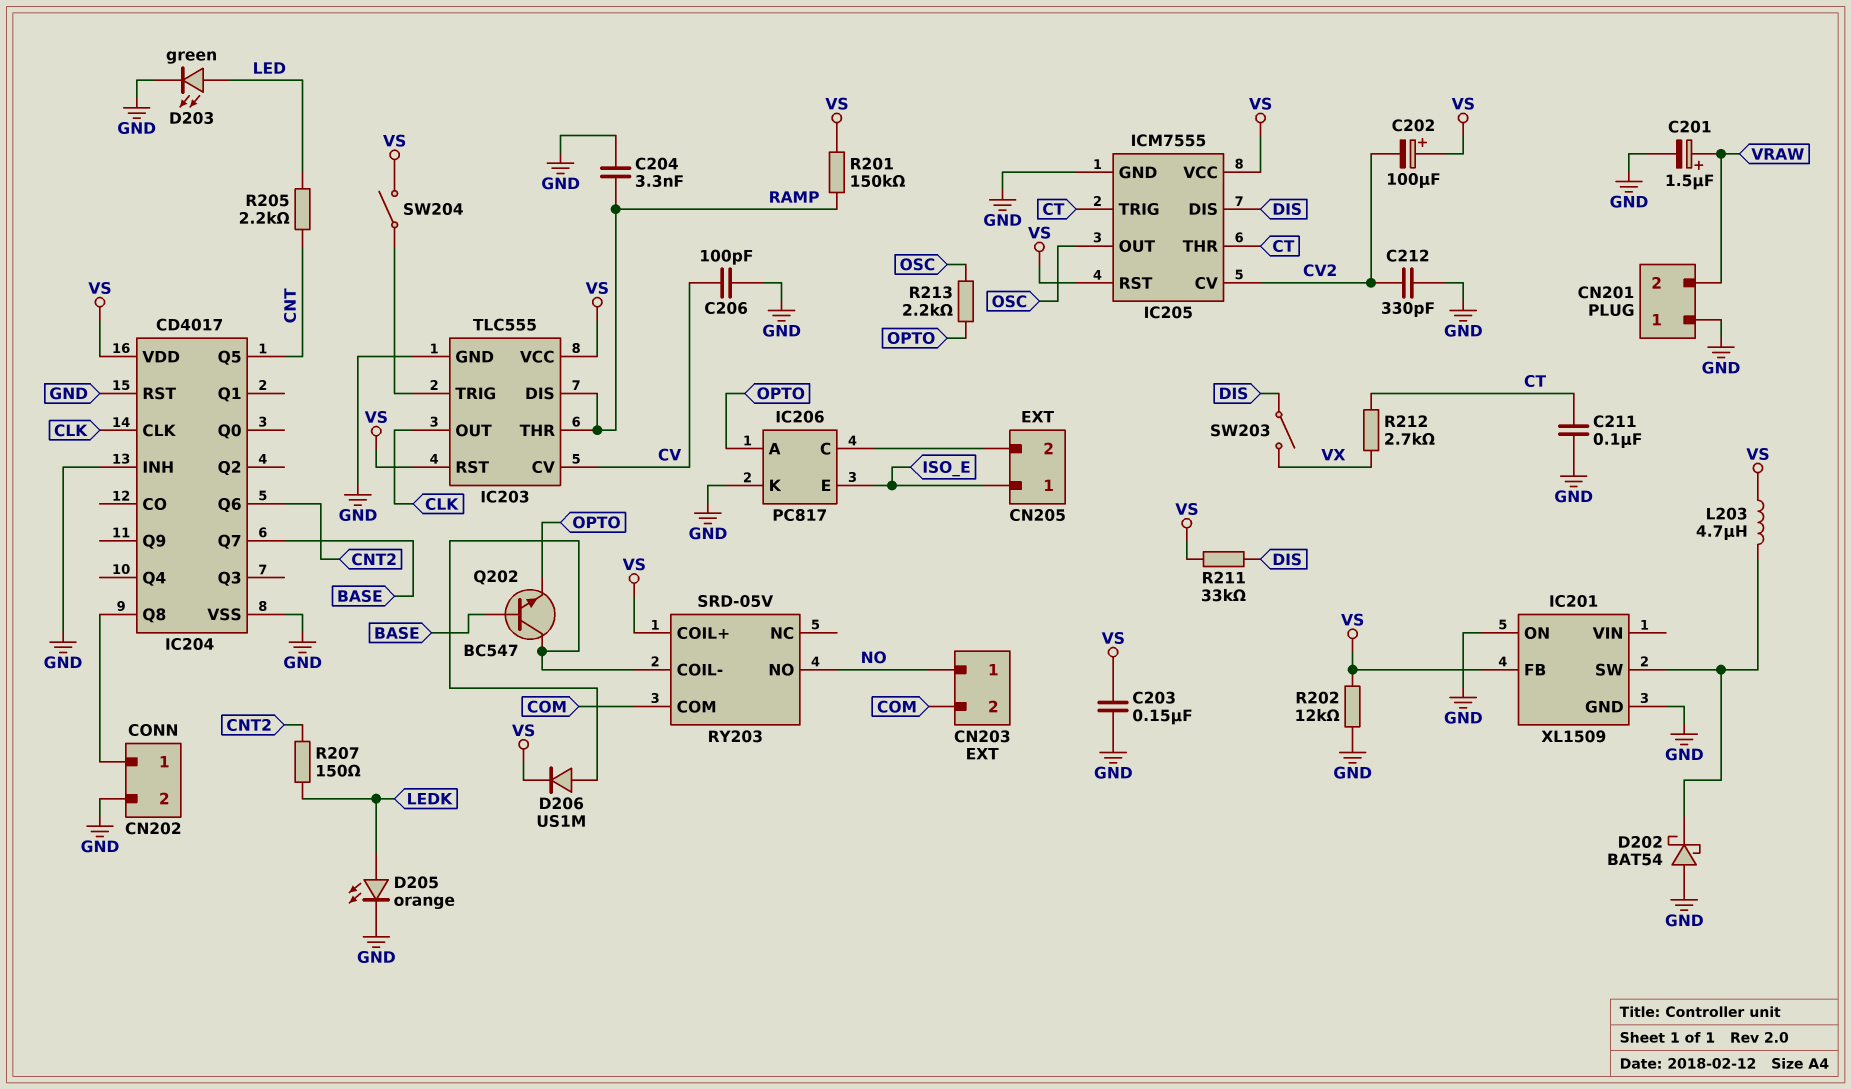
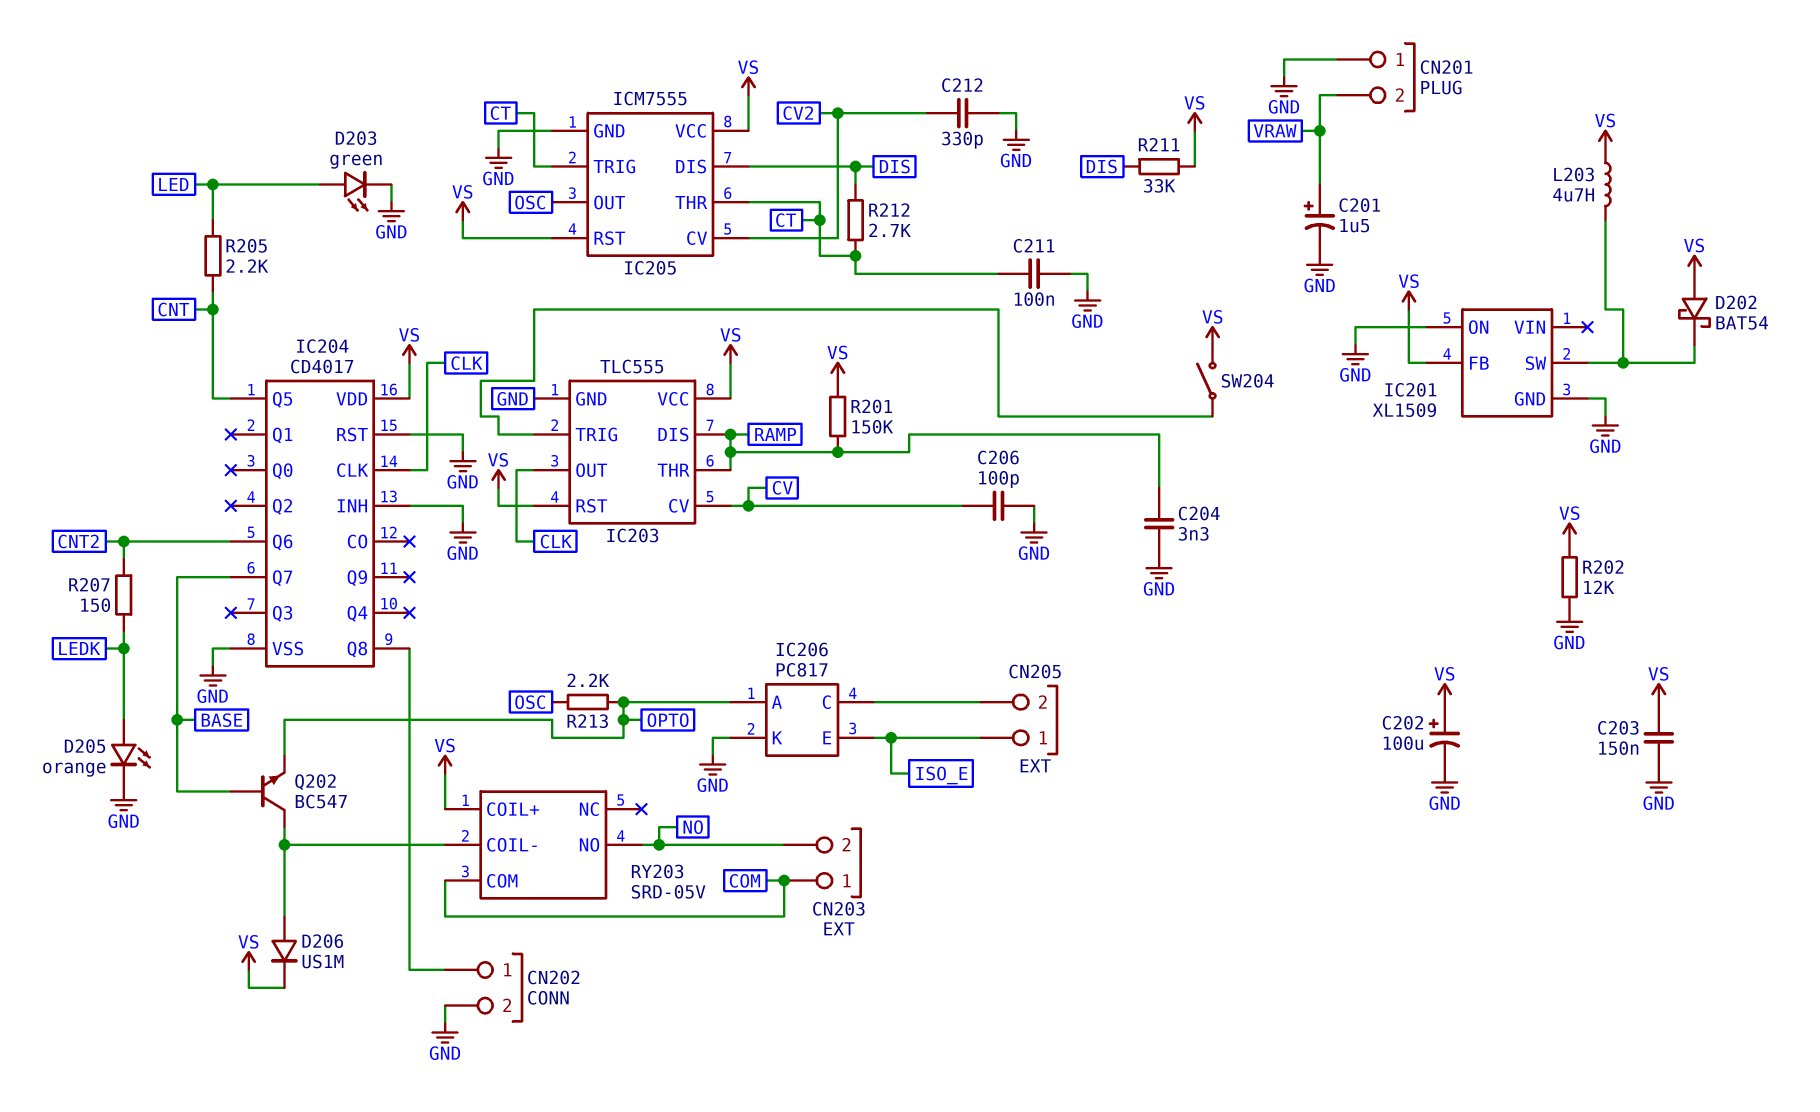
C202: 100uF (plus VS, minus CV2) -> 100uF (plus VS, minus GND)
CN203 pin 1: NO -> COM
CN203 pin 2: COM -> NO
D202: schottky BAT54 (A GND, K IC201/SW) -> schottky BAT54 (A VS, K IC201/SW)
R212: 2.7k (CT, VX) -> 2.7k (CT, DIS)
SW203: switch (DIS, VX) -> none

